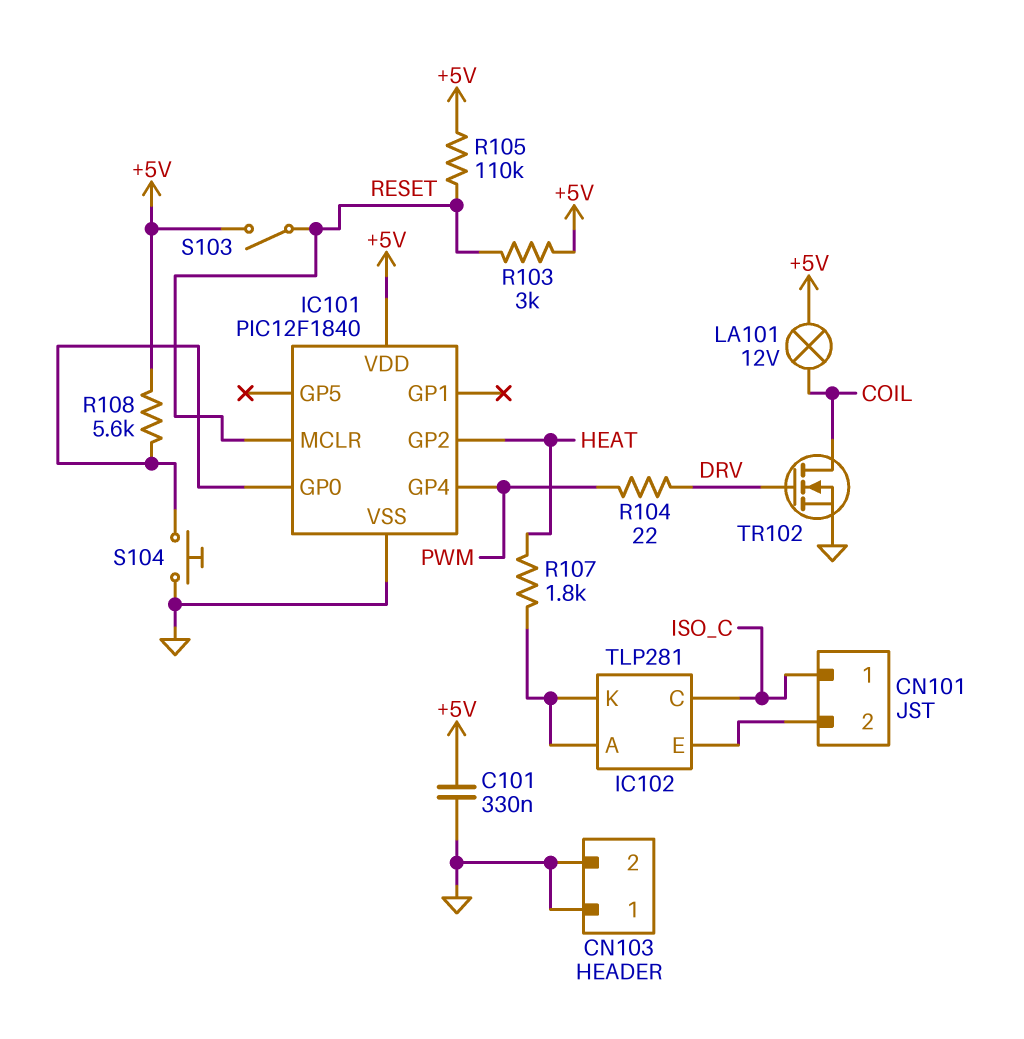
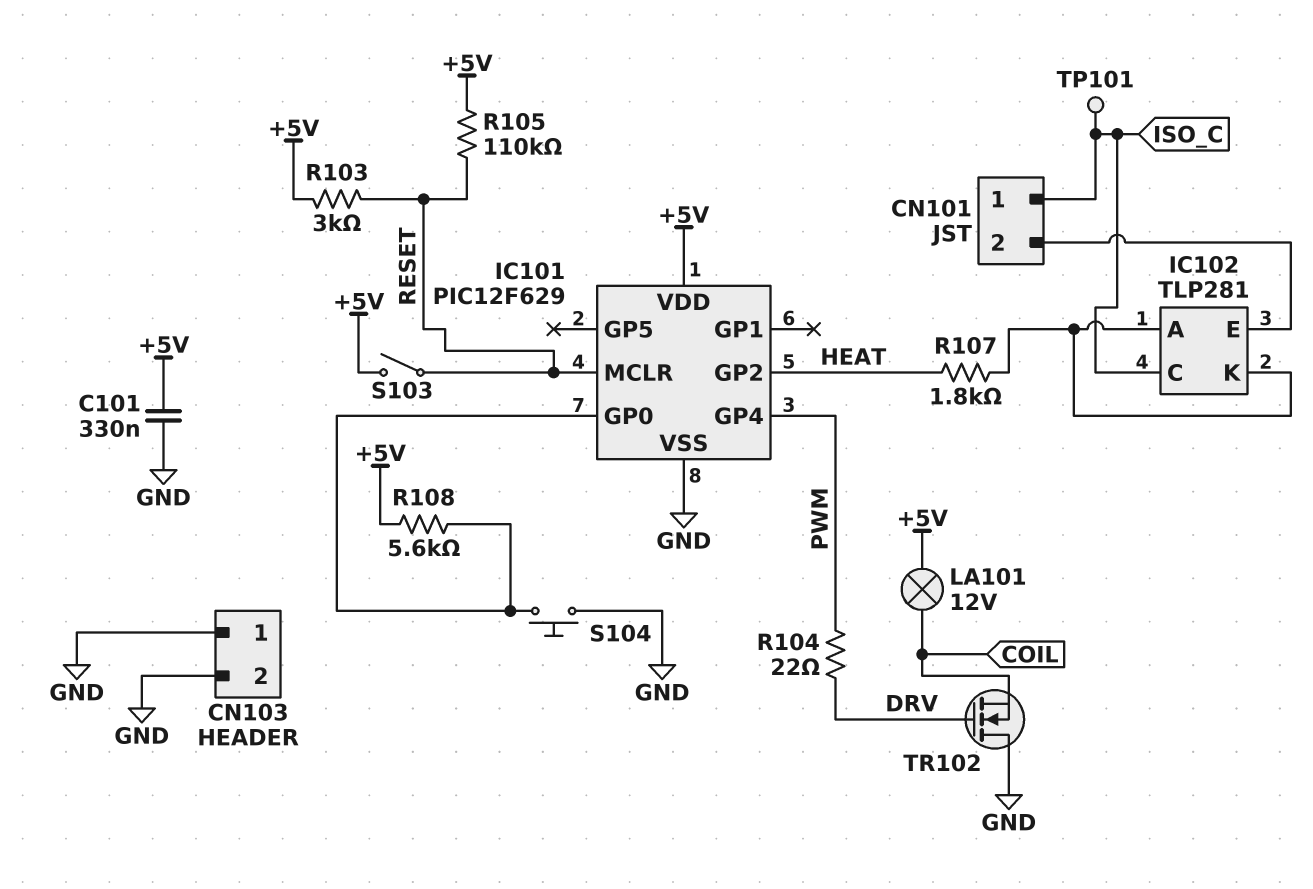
IC101: PIC12F1840 -> PIC12F629
TP101: none -> test point (ISO_C)
TR102: NMOS (G DRV, D COIL, S GND) -> NMOS (G DRV, D GND, S COIL)

